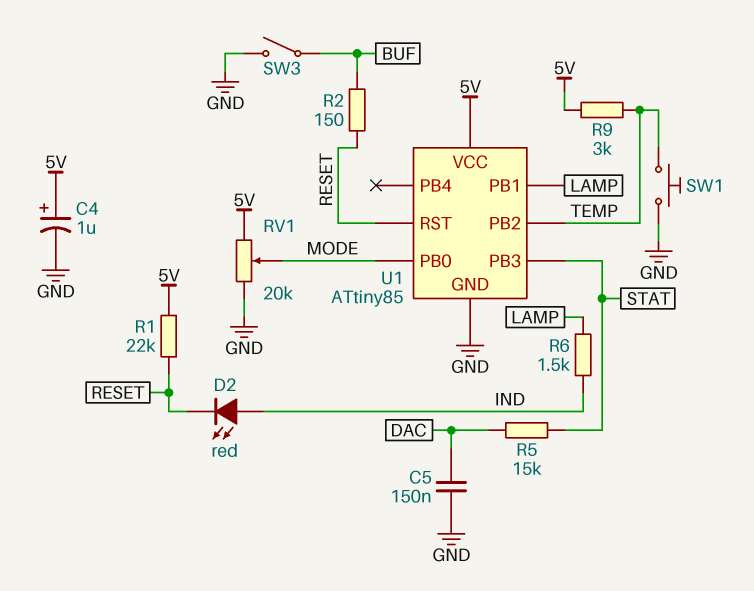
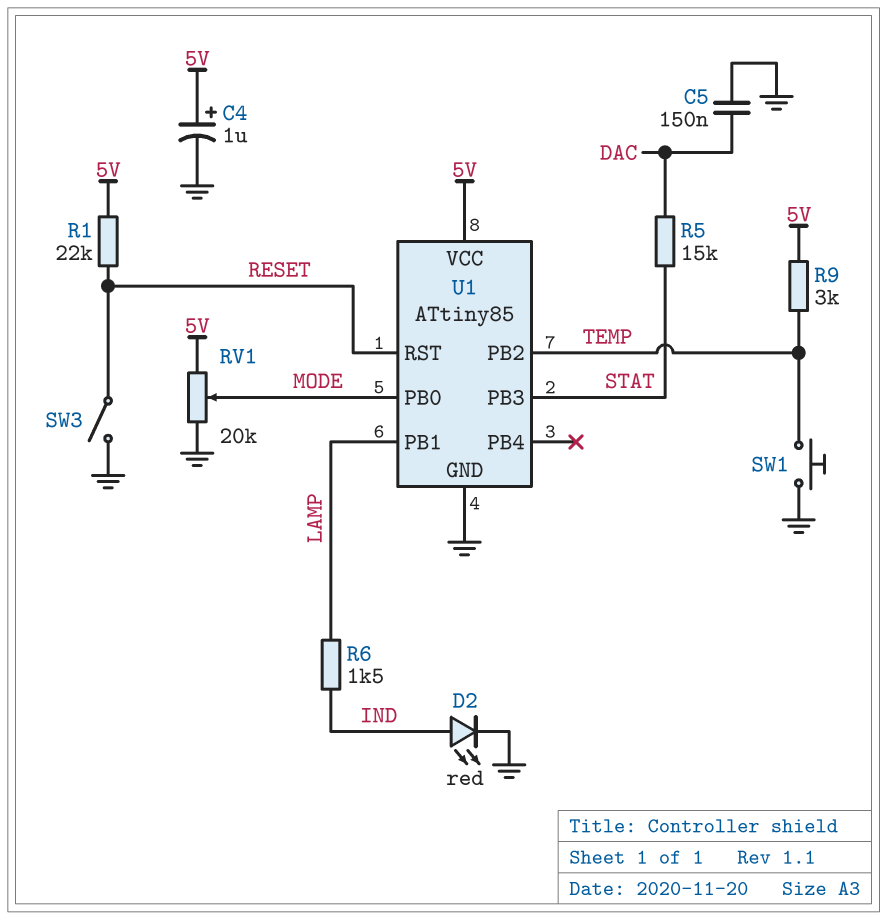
D2: LED red (A IND, K RESET) -> LED red (A IND, K GND)
R2: 150 (BUF, RESET) -> none
SW3: switch (BUF, GND) -> switch (GND, RESET)

